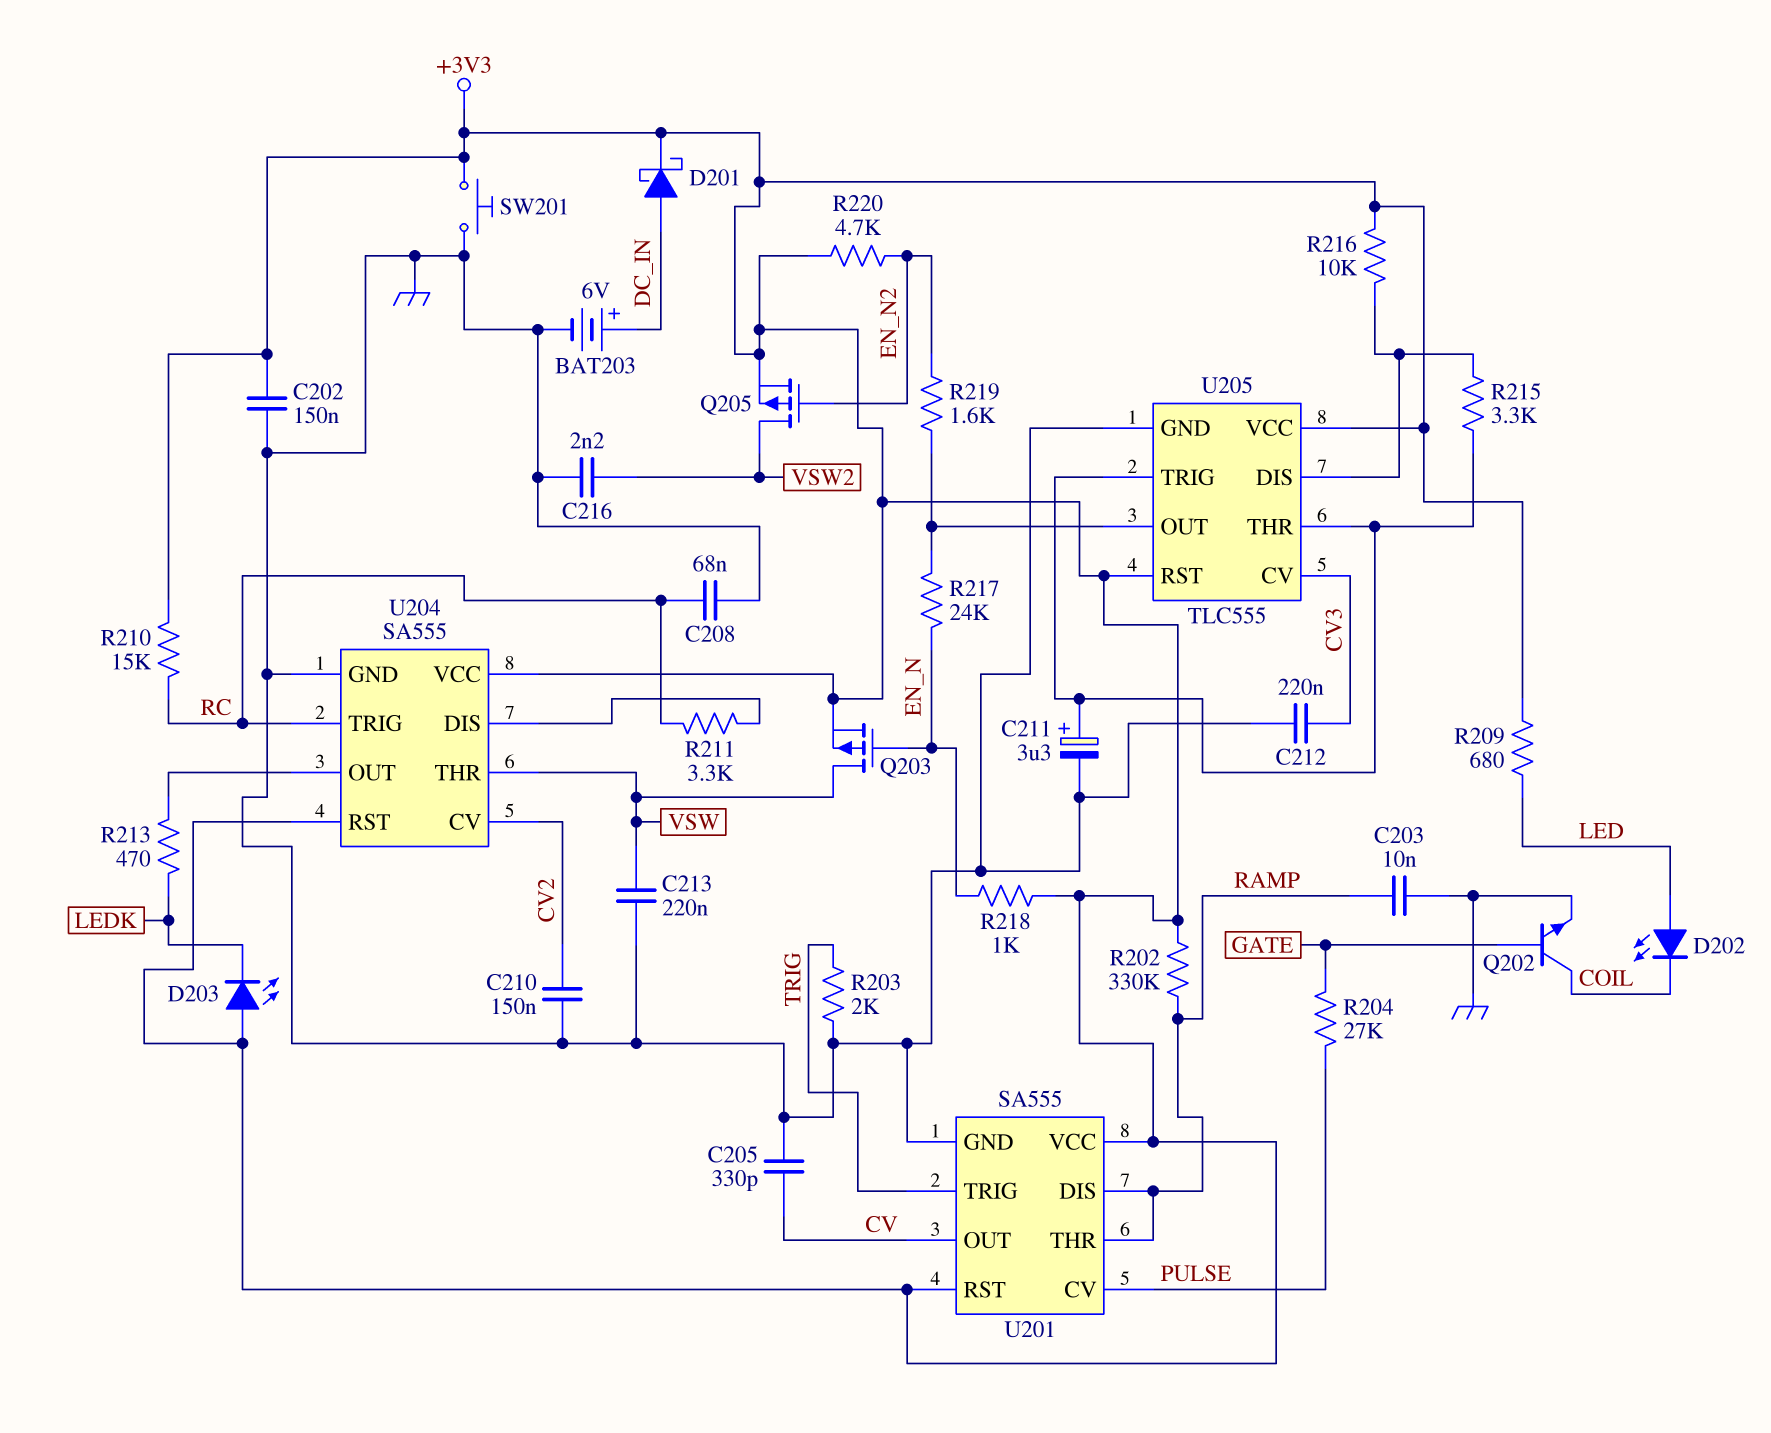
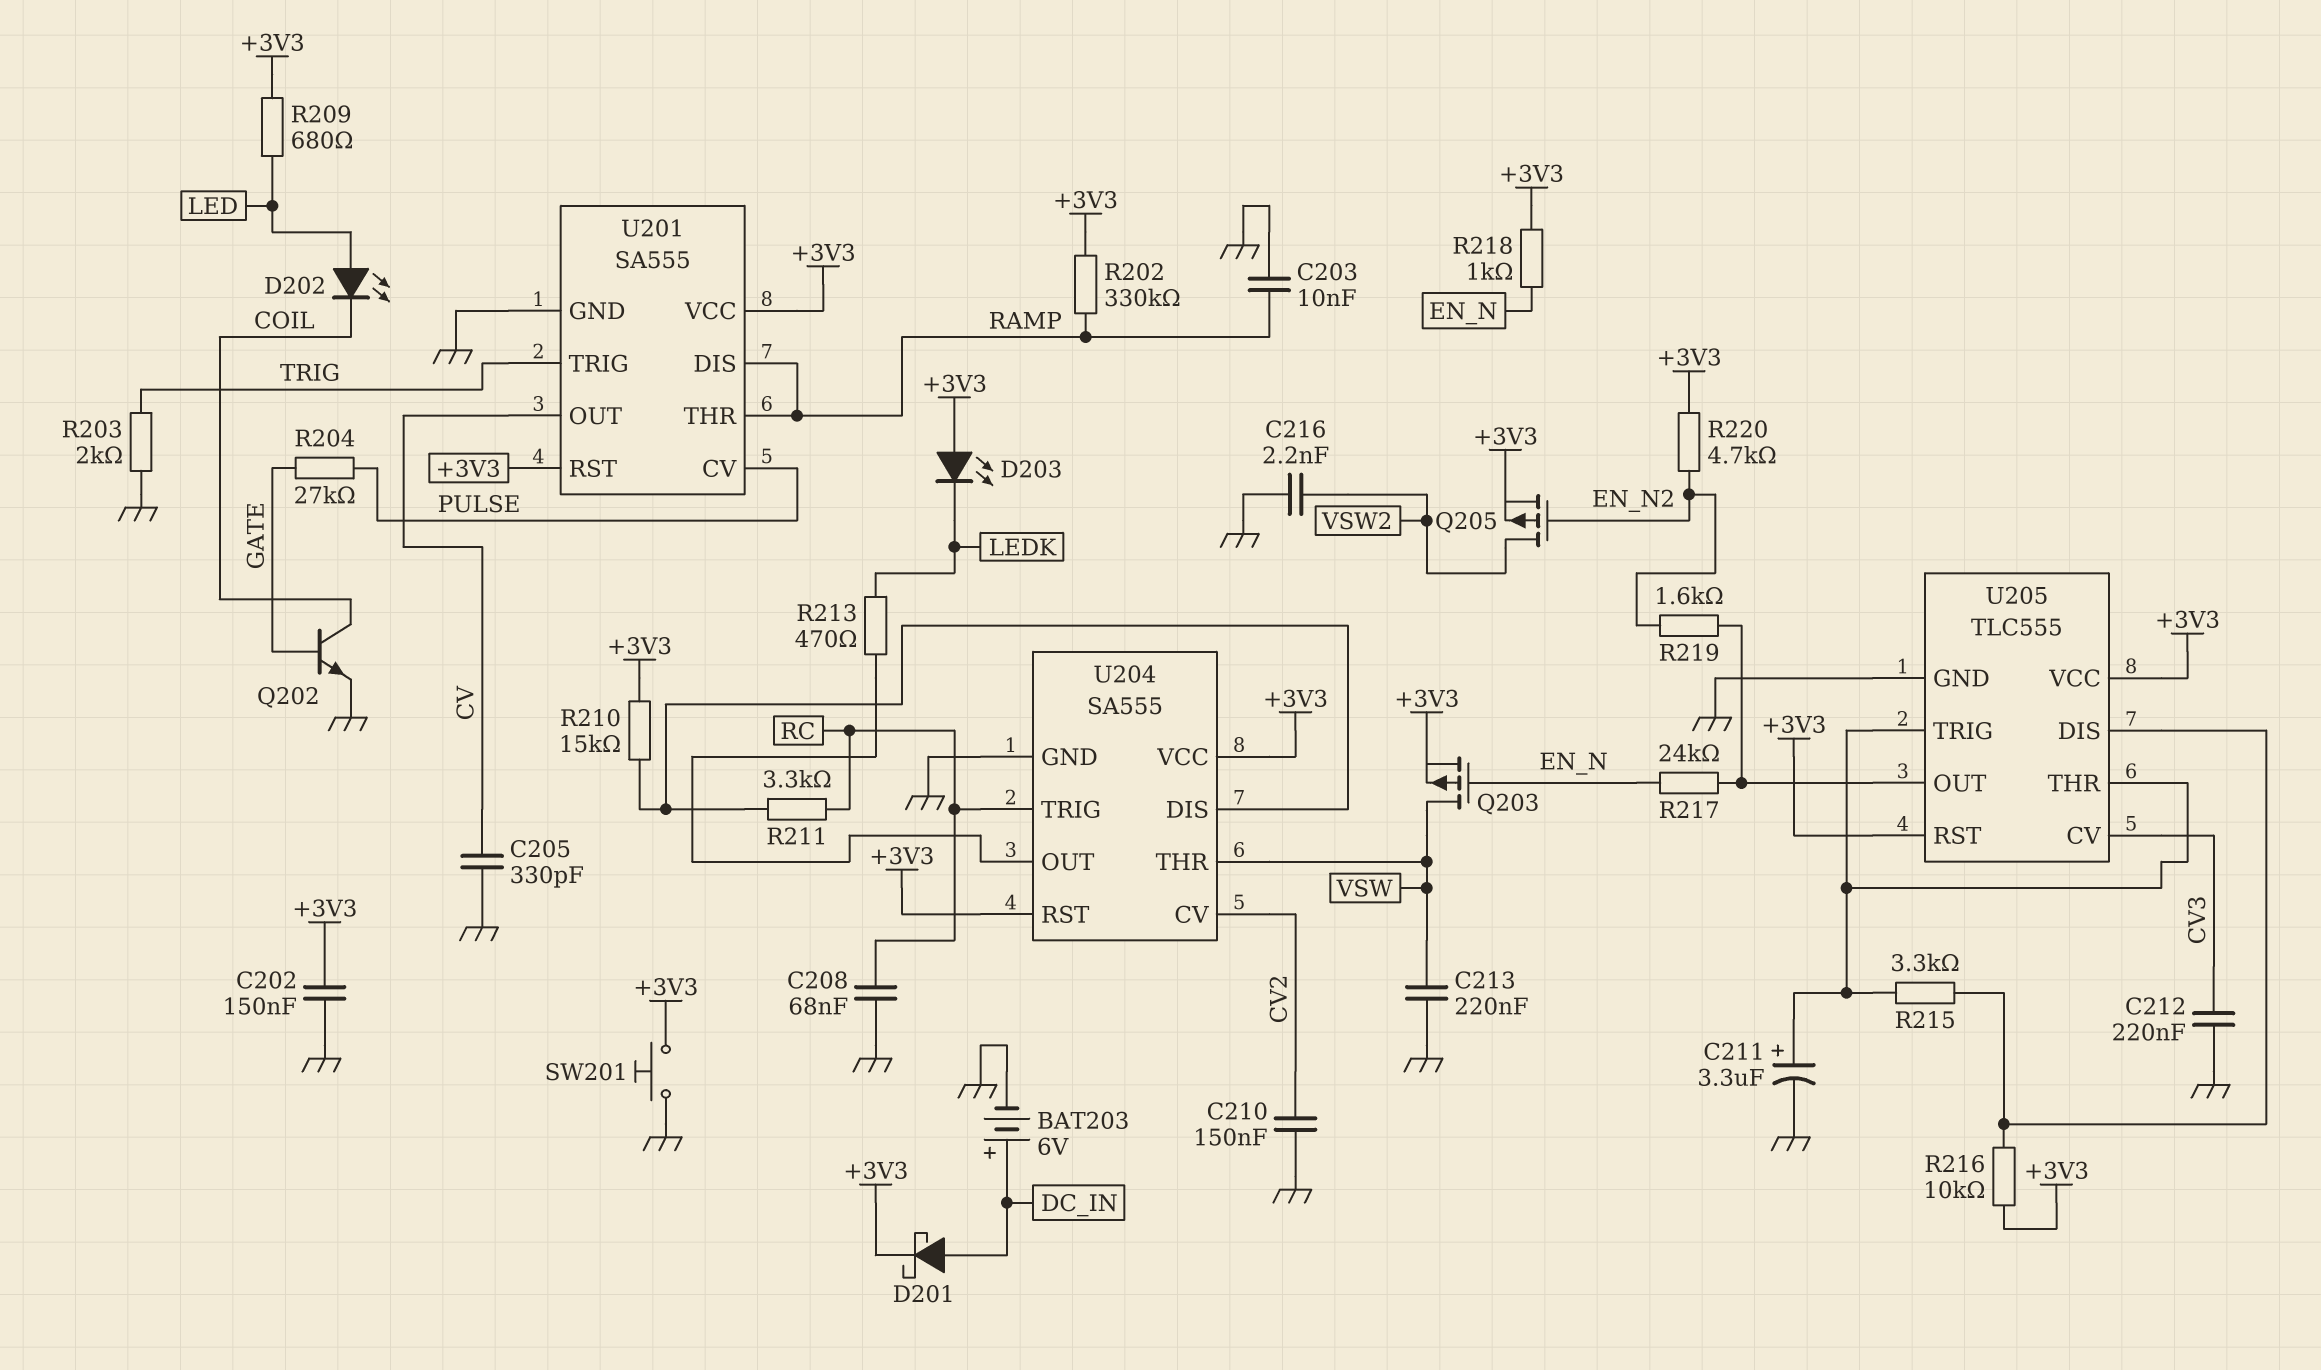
R210: 15k (+3V3, RC) -> 15k (+3V3, U204/DIS)

